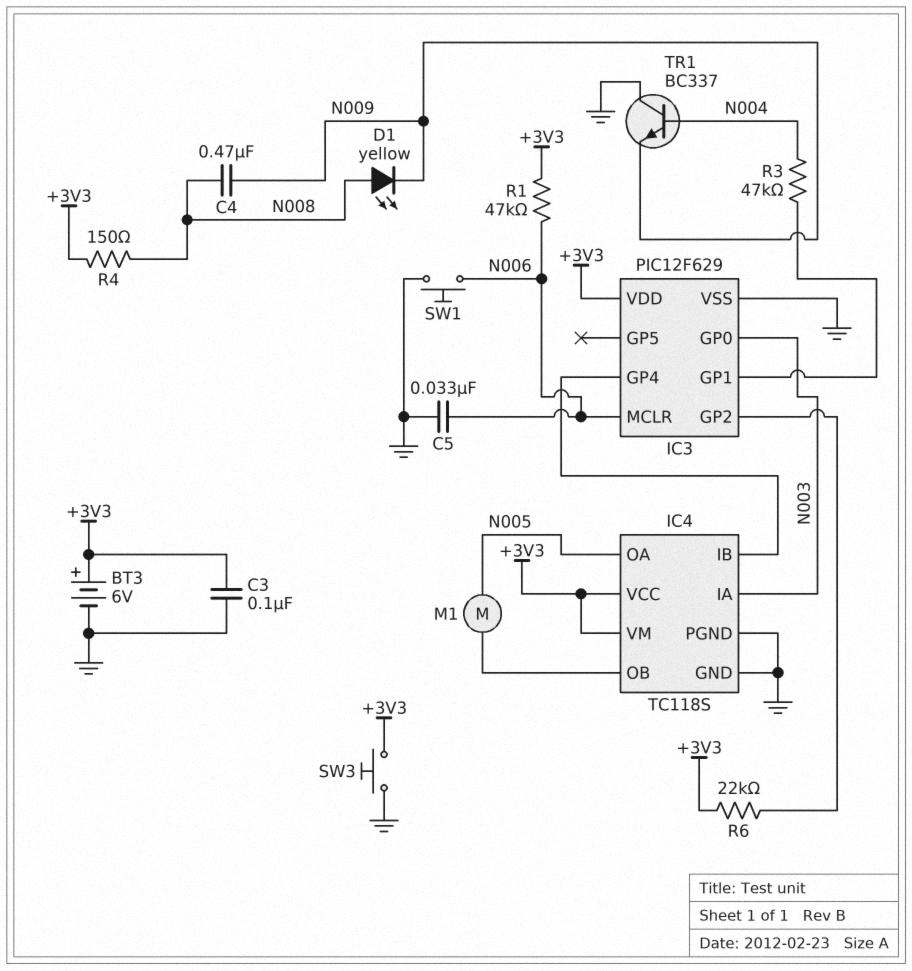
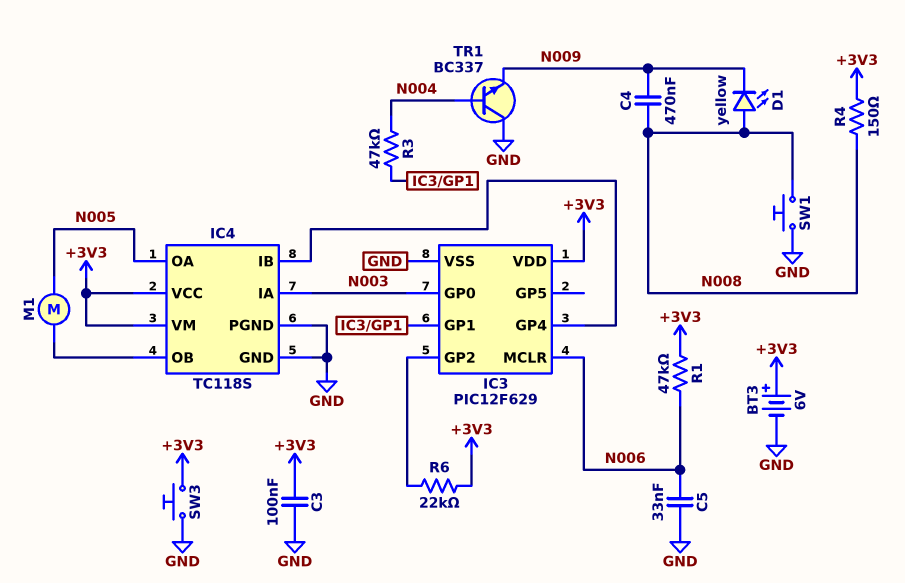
SW1: button (GND, N006) -> button (GND, N008)

